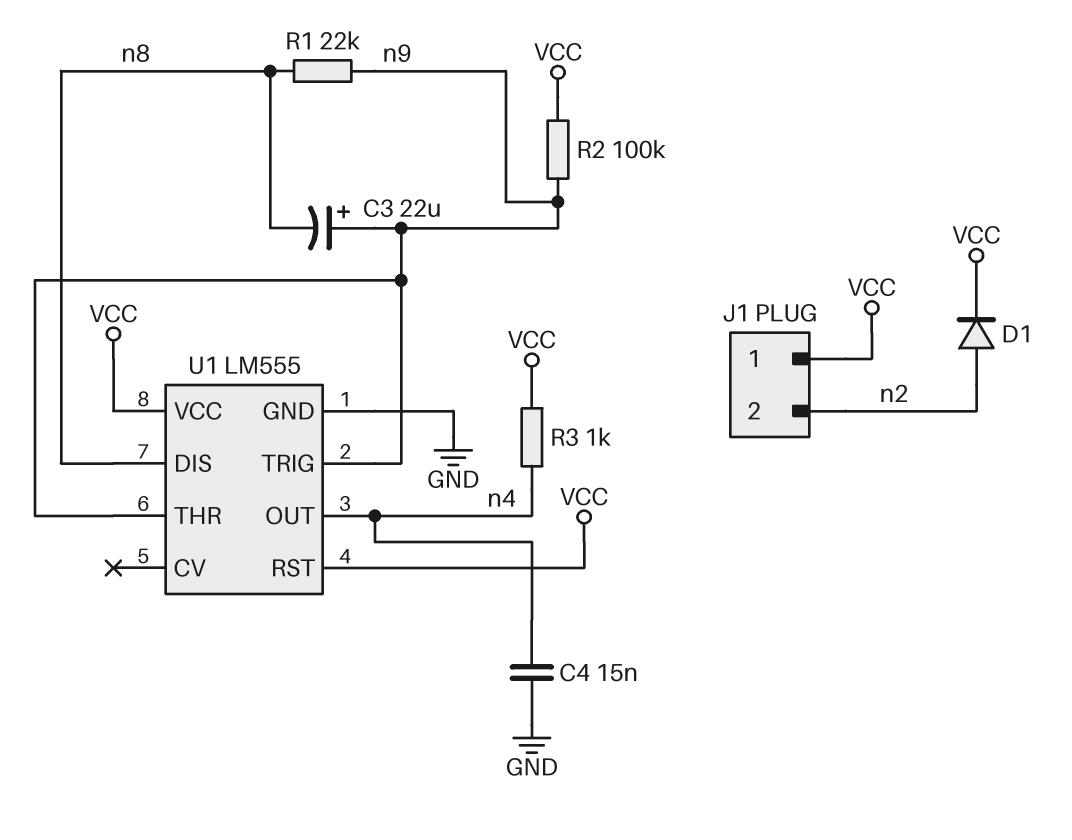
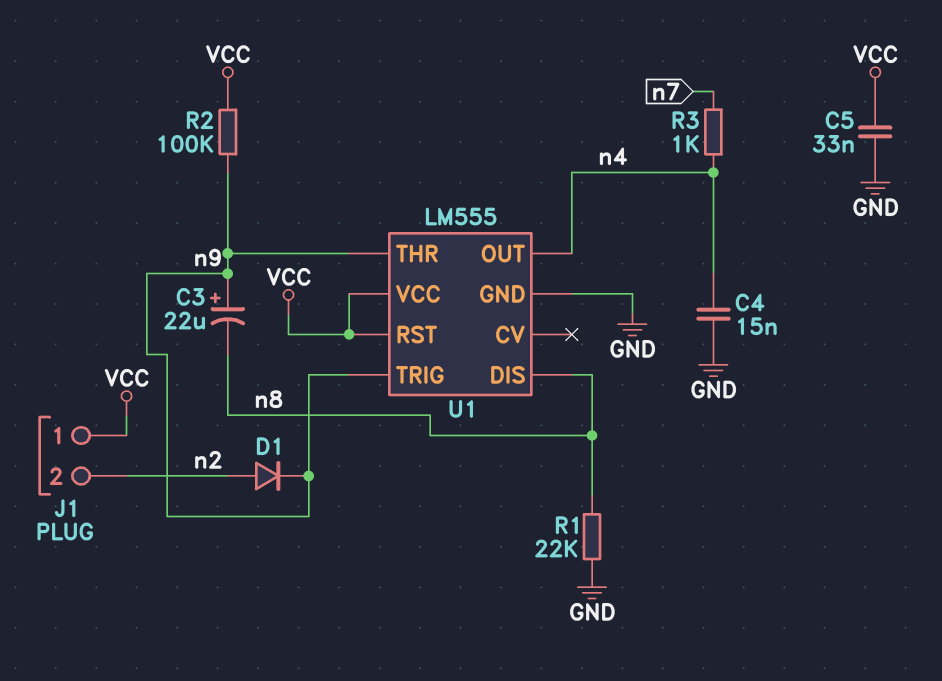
C5: none -> 33nF (GND, VCC)
D1: diode (A n2, K VCC) -> diode (A n2, K n9)
R1: 22k (n8, n9) -> 22k (GND, n8)
R3: 1k (VCC, n4) -> 1k (n4, n7)

